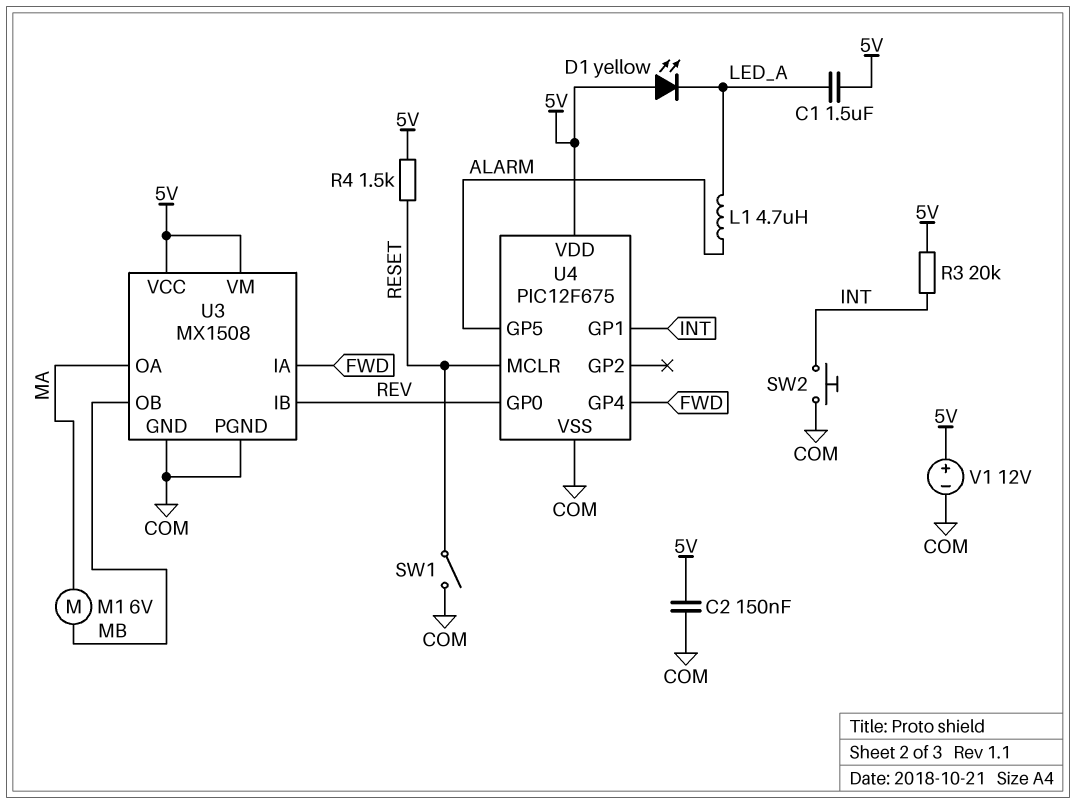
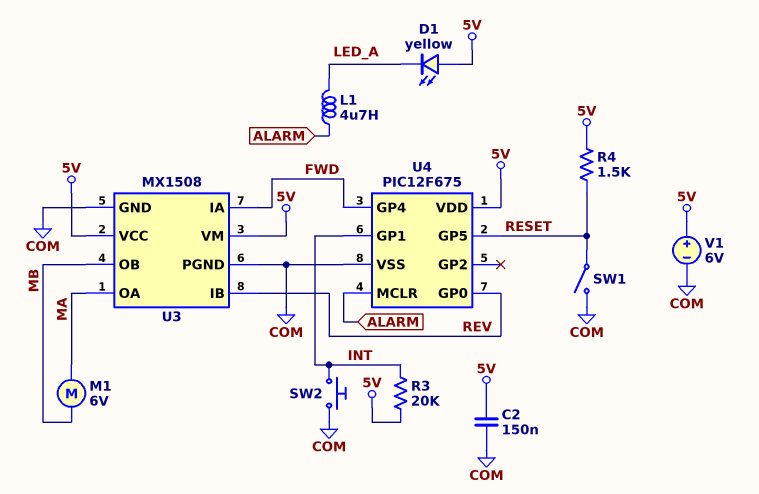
C1: 1.5uF (5V, LED_A) -> none
U4 pin GP5: ALARM -> RESET
U4 pin MCLR: RESET -> ALARM
V1: 12V (plus 5V, minus COM) -> 6V (plus 5V, minus COM)

